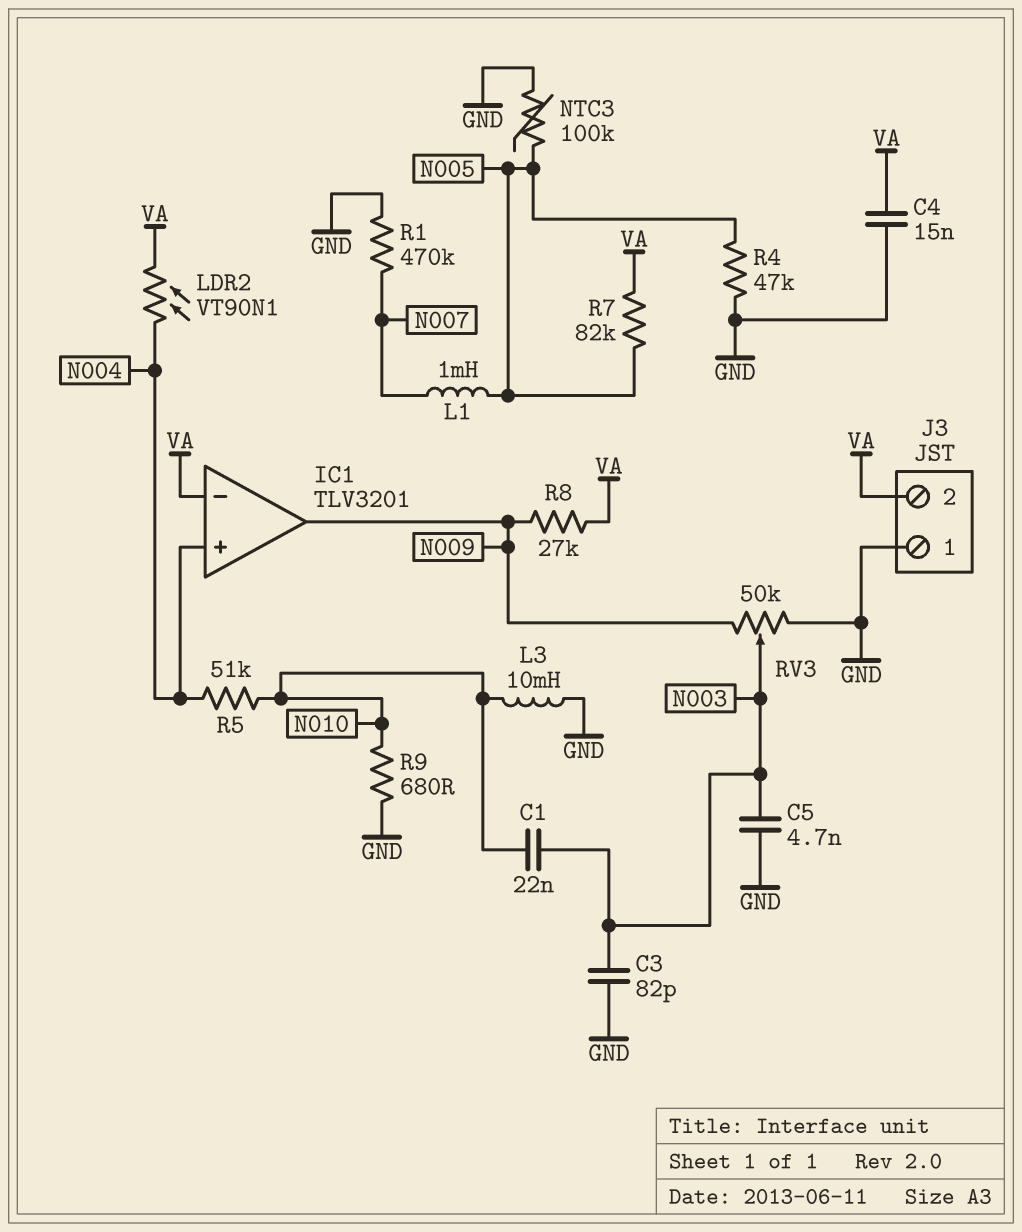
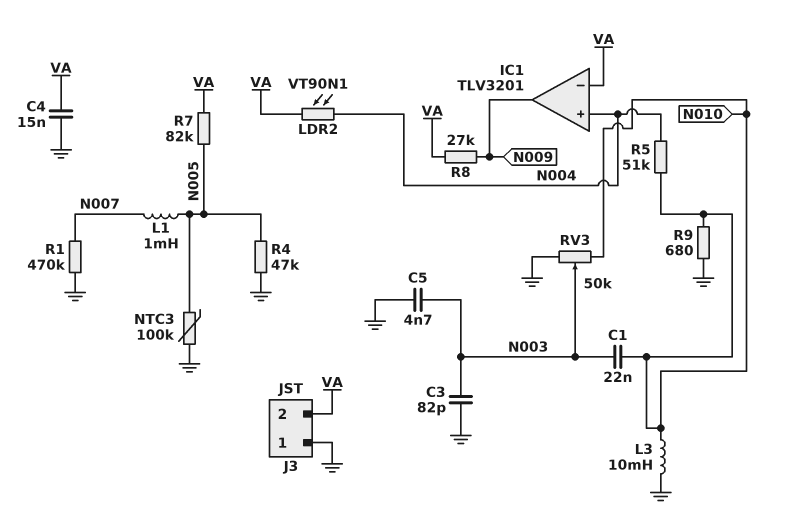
RV3: 50k (GND, N009, wiper N003) -> 50k (GND, N010, wiper N003)

